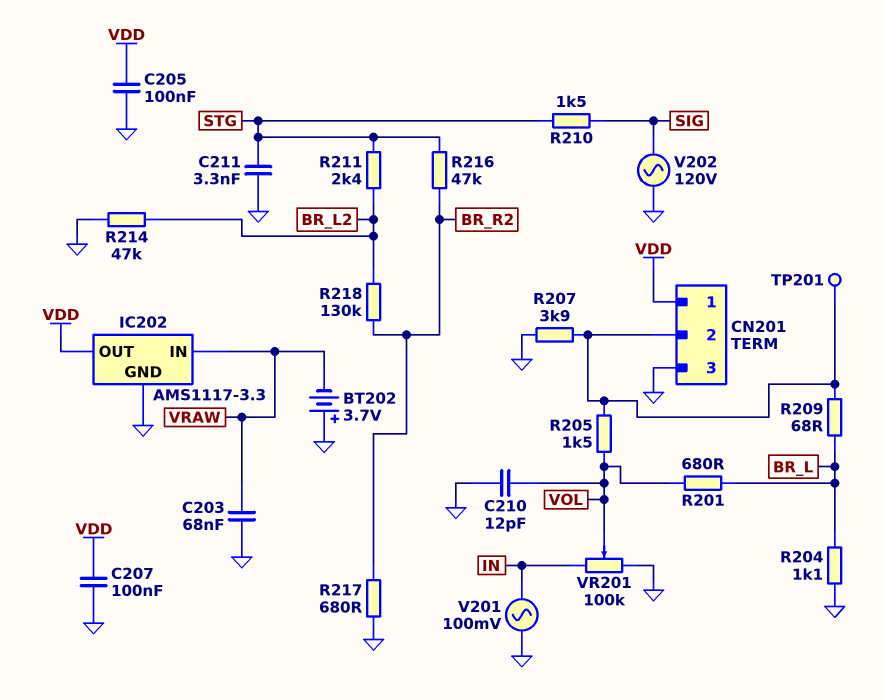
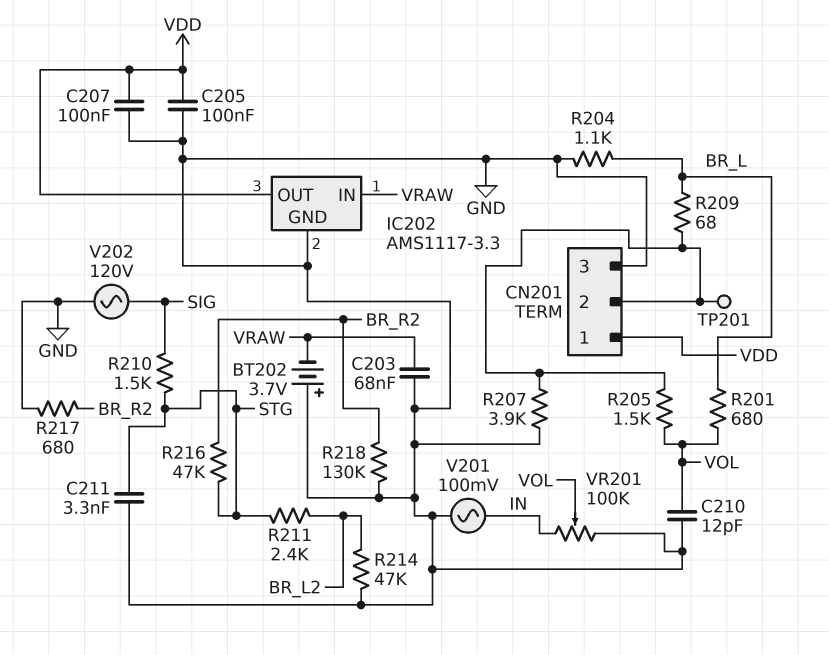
R218: 130k (BR_L2, BR_R2) -> 130k (BR_R2, GND)

